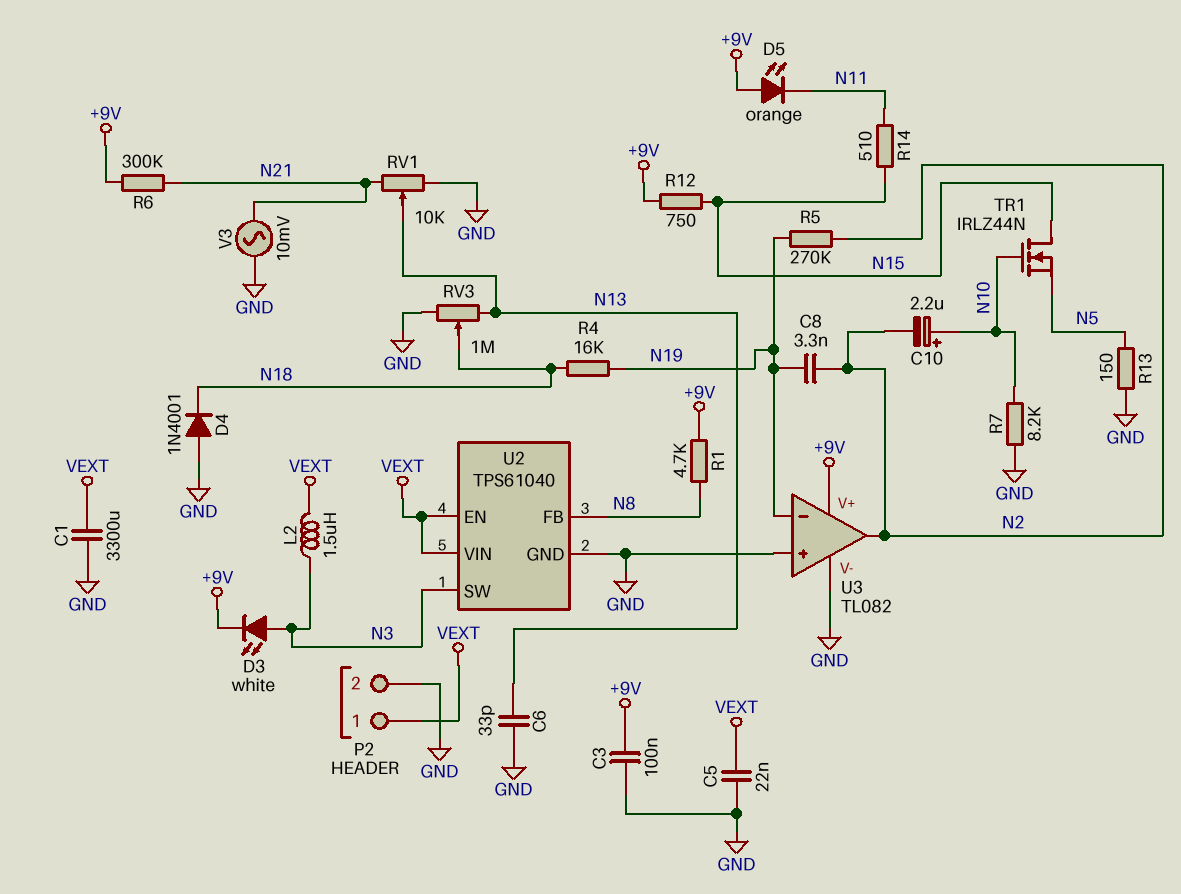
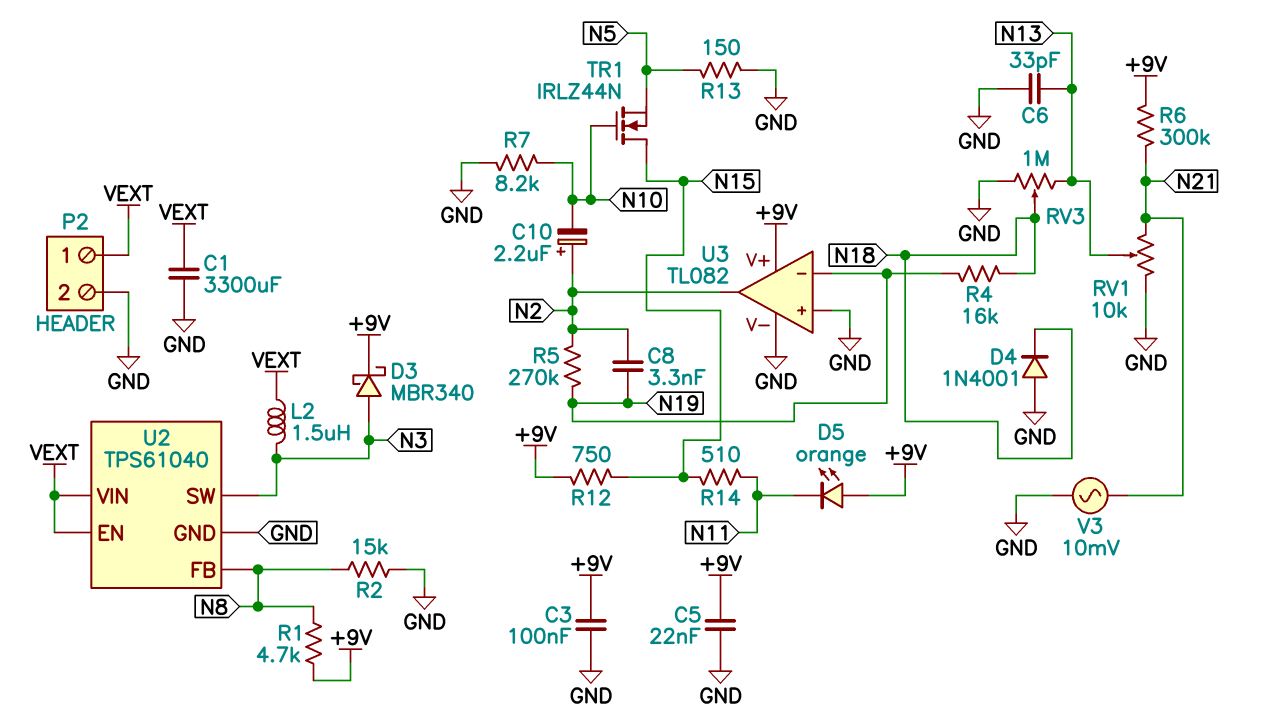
C5: 22nF (GND, VEXT) -> 22nF (+9V, GND)
C10: 2.2uF (plus N10, minus N2) -> 2.2uF (plus N2, minus N10)
D3: LED white (A N3, K +9V) -> schottky MBR340 (A N3, K +9V)
R2: none -> 15k (GND, N8)

